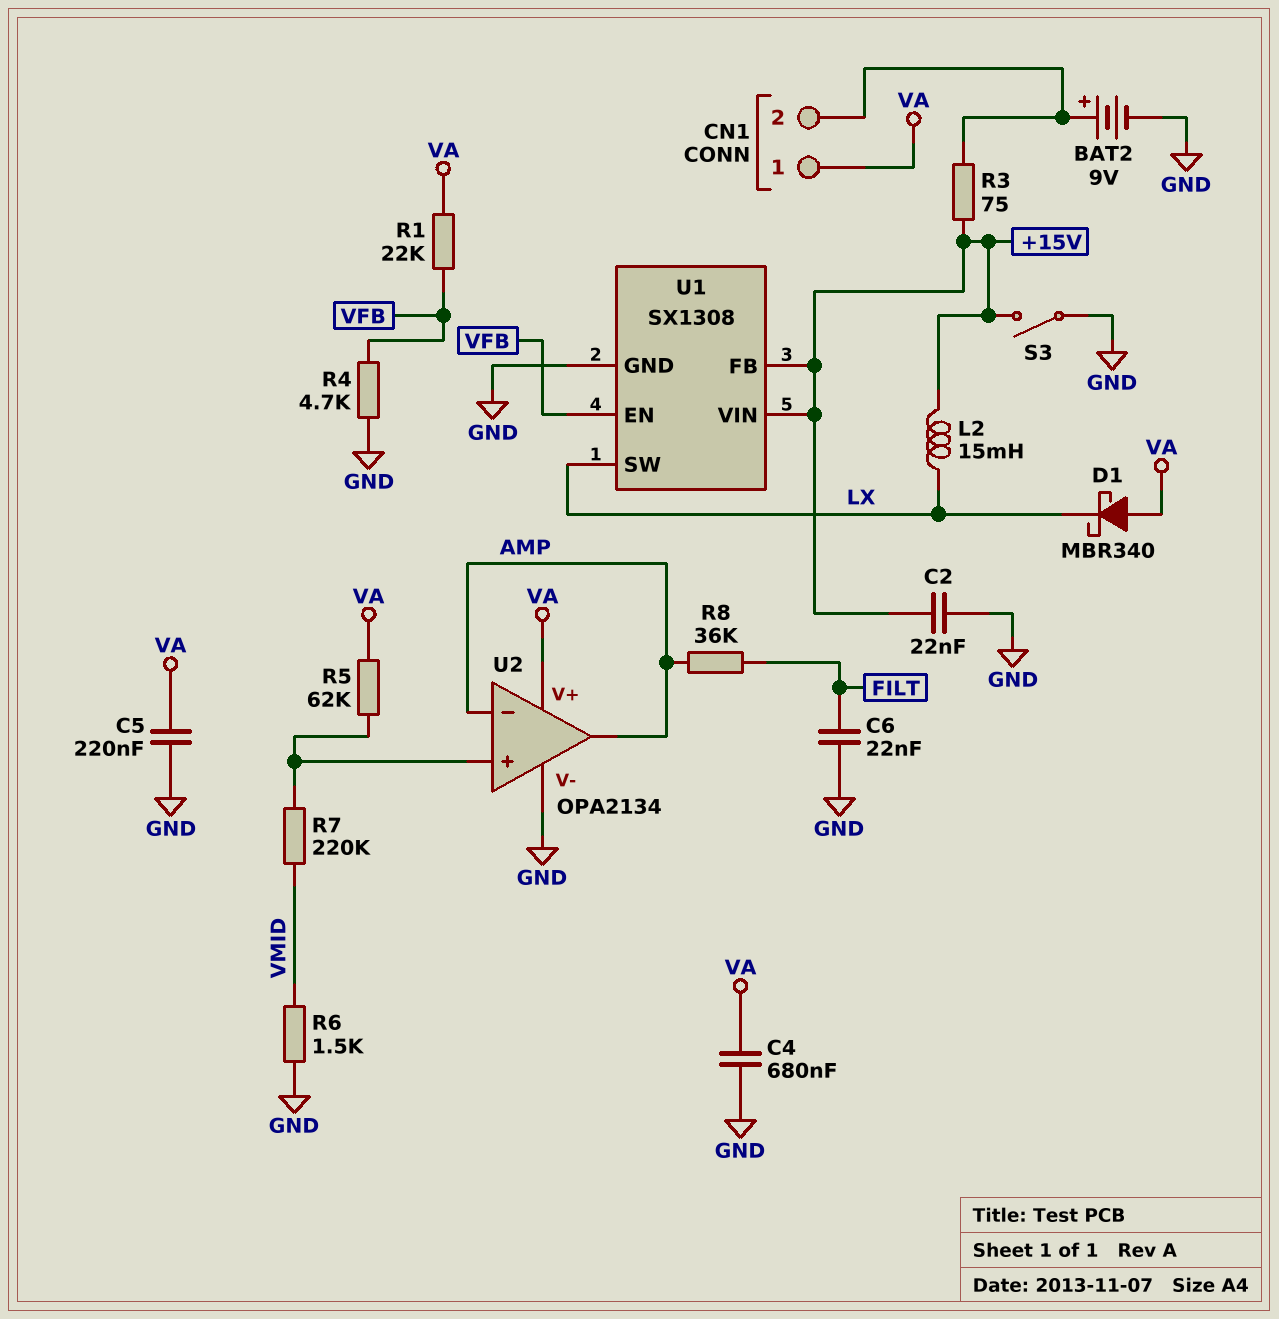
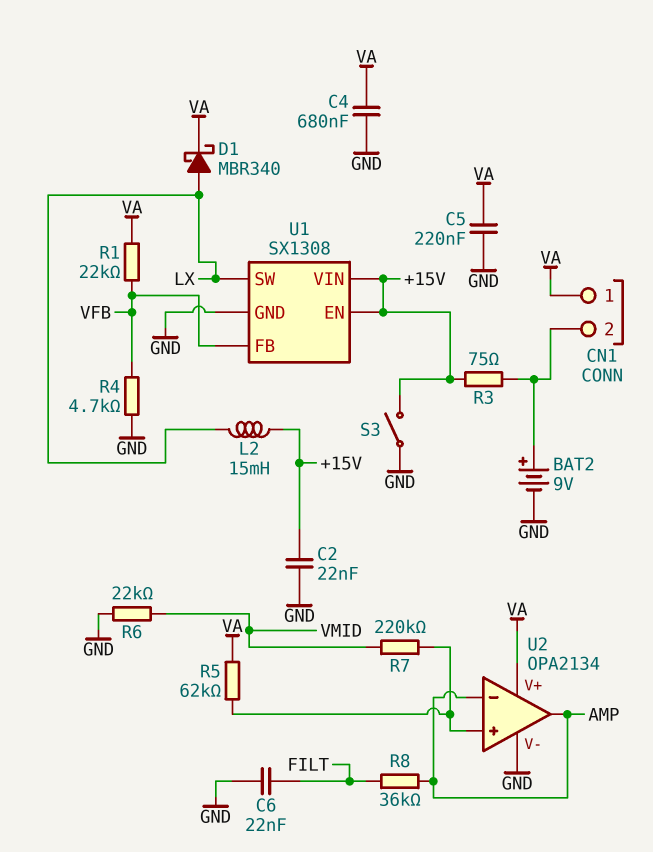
D1: schottky MBR340 (A VA, K LX) -> schottky MBR340 (A LX, K VA)
R6: 1.5k (GND, VMID) -> 22k (GND, VMID)
U1 pin EN: VFB -> +15V
U1 pin FB: +15V -> VFB

